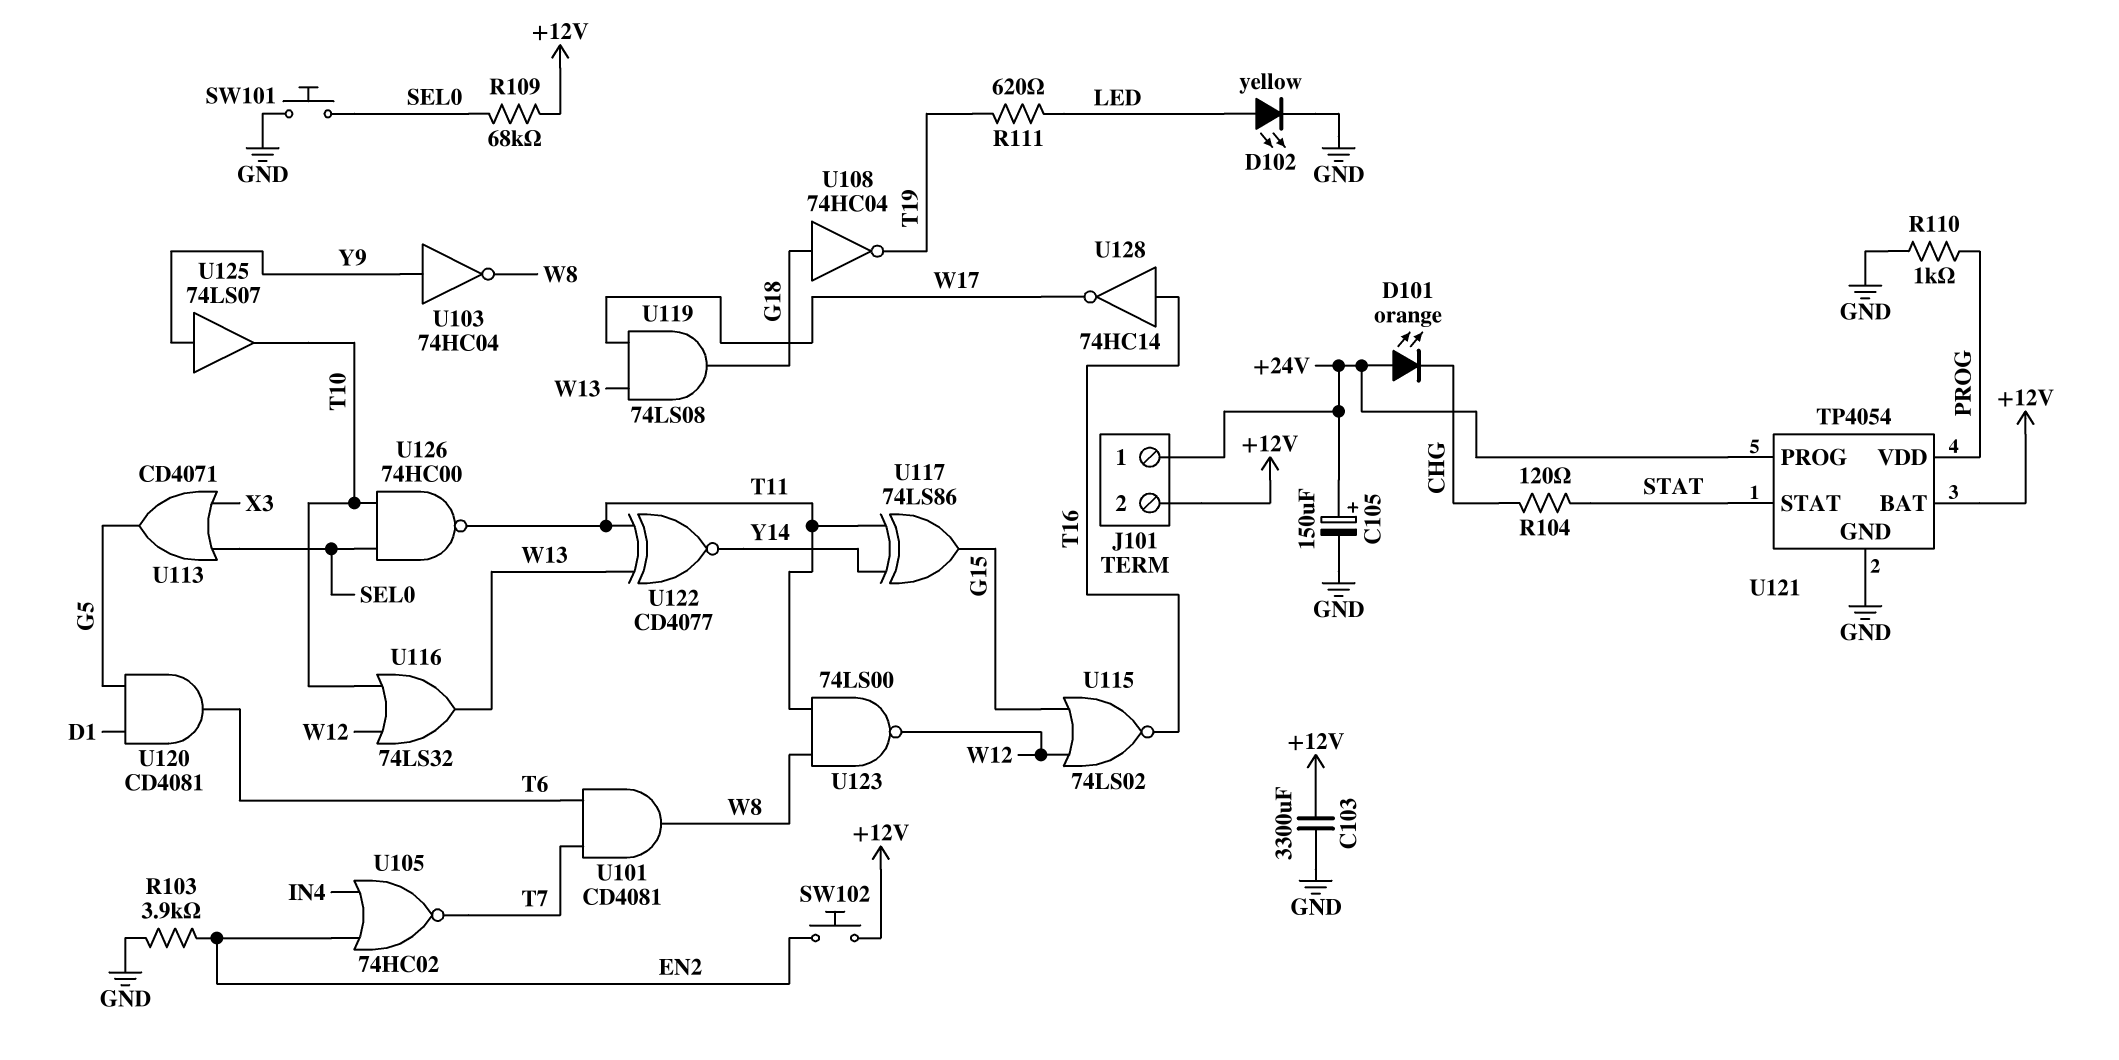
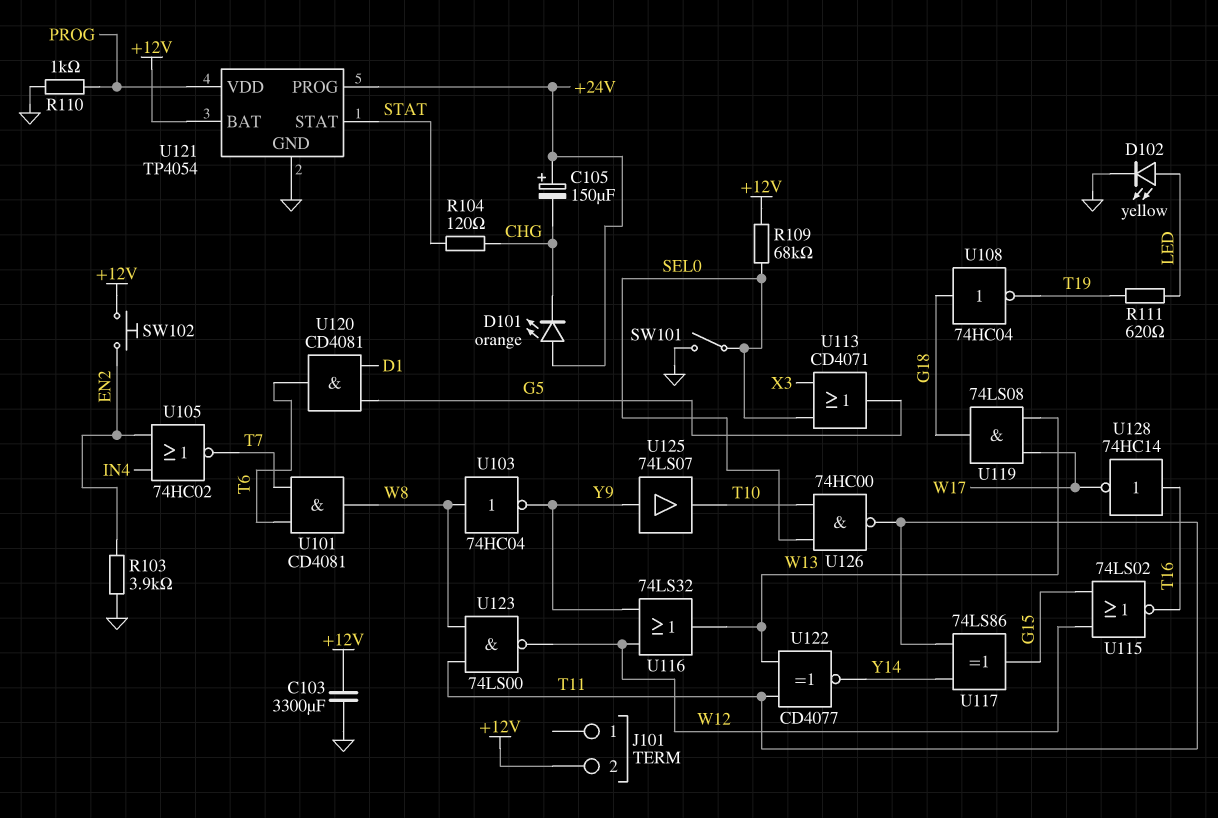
C105: 150uF (plus +24V, minus GND) -> 150uF (plus +24V, minus CHG)
J101 pin 1: +24V -> none
SW101: button (GND, SEL0) -> switch (GND, SEL0)
U103: NOT 74HC04 (in Y9, out W8) -> NOT 74HC04 (in W8, out Y9)
U116: OR 74LS32 (in T10, in W12, out W13) -> OR 74LS32 (in W12, in Y9, out W13)

